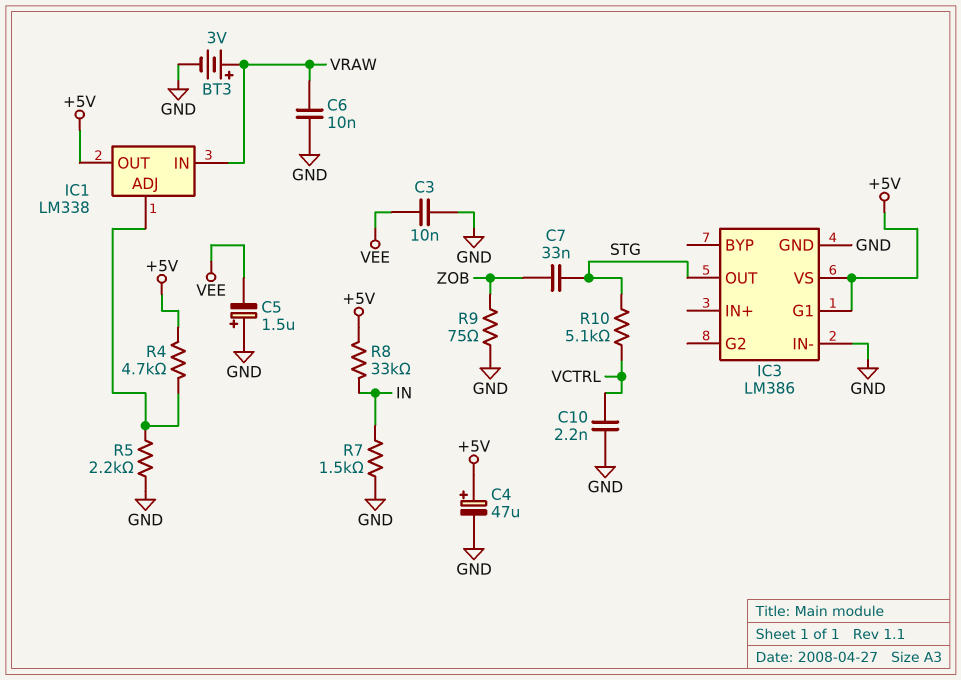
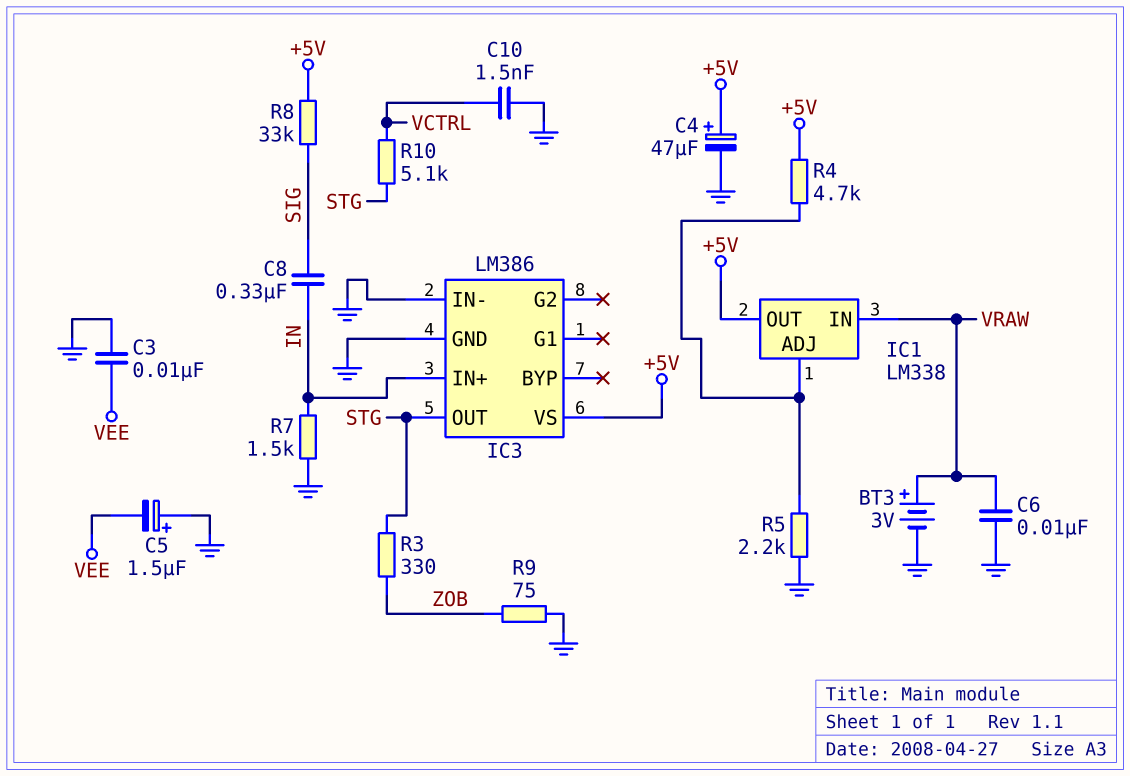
C7: 33nF (STG, ZOB) -> none
C8: none -> 330nF (IN, SIG)
C10: 2.2nF (GND, VCTRL) -> 1.5nF (GND, VCTRL)
IC3 pin G1: +5V -> none
IC3 pin IN+: none -> IN
R3: none -> 330 (STG, ZOB)
R8: 33k (+5V, IN) -> 33k (+5V, SIG)

